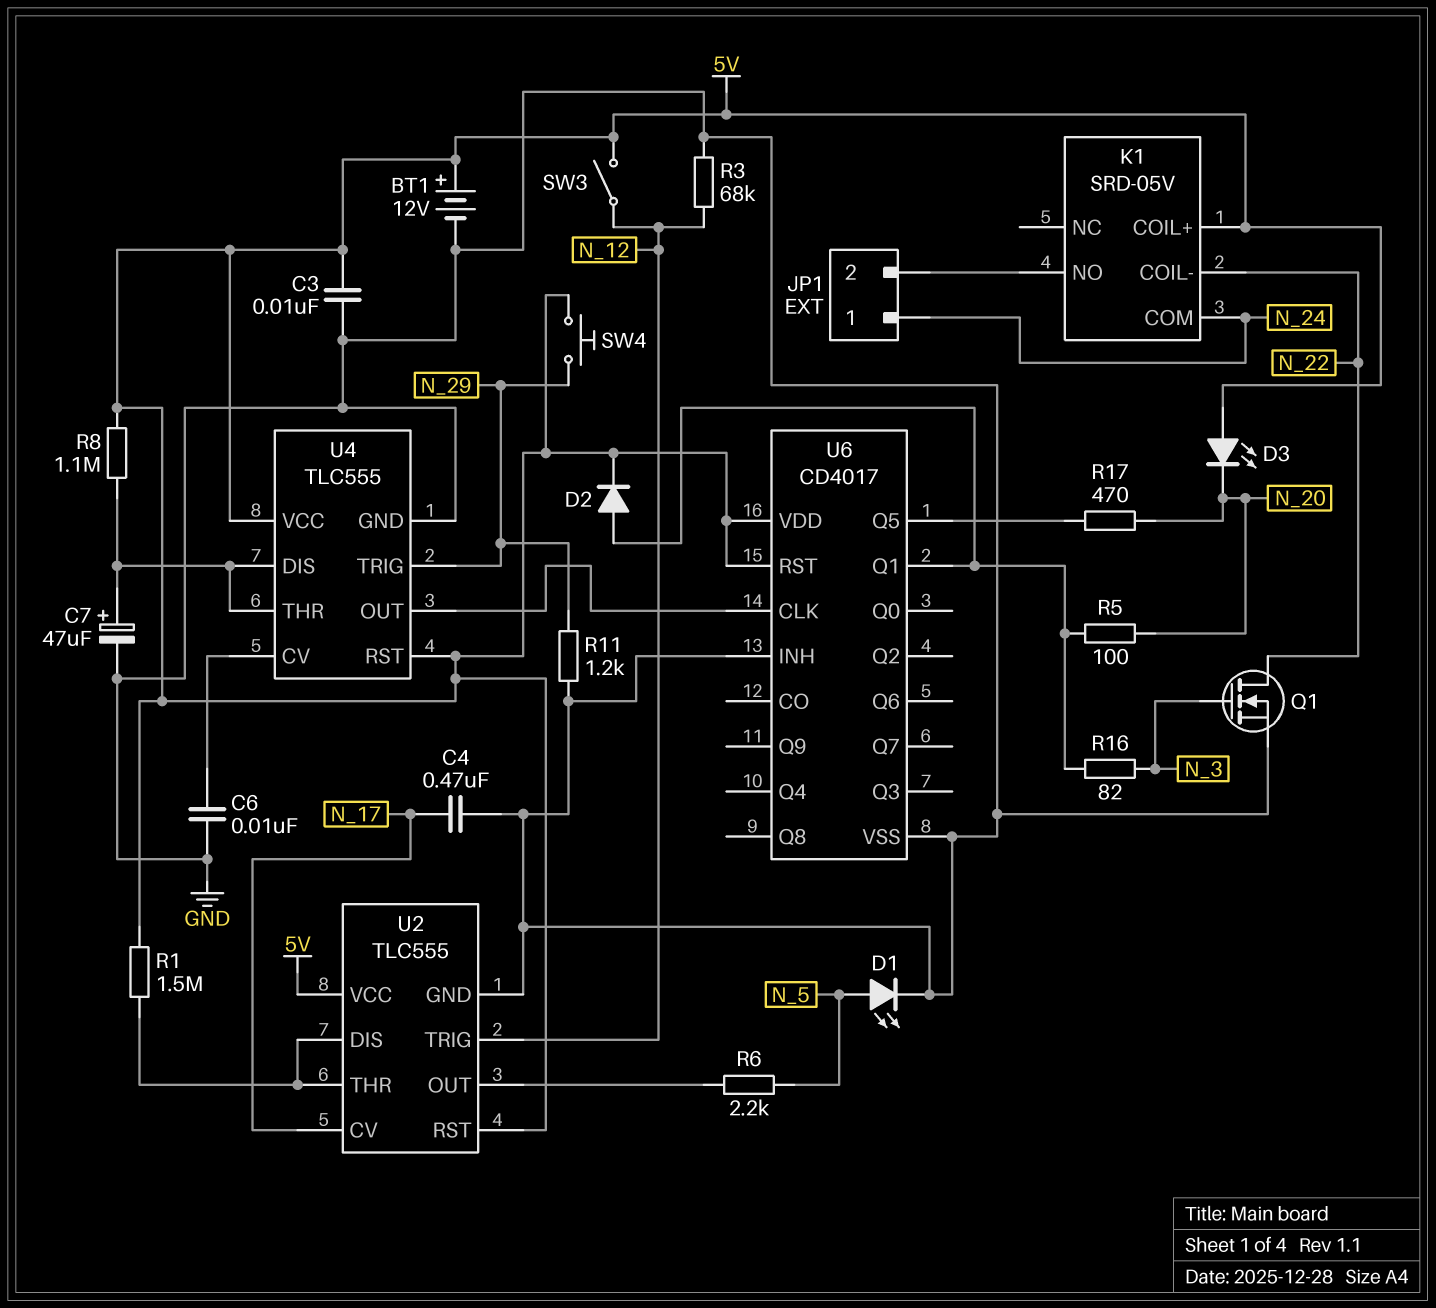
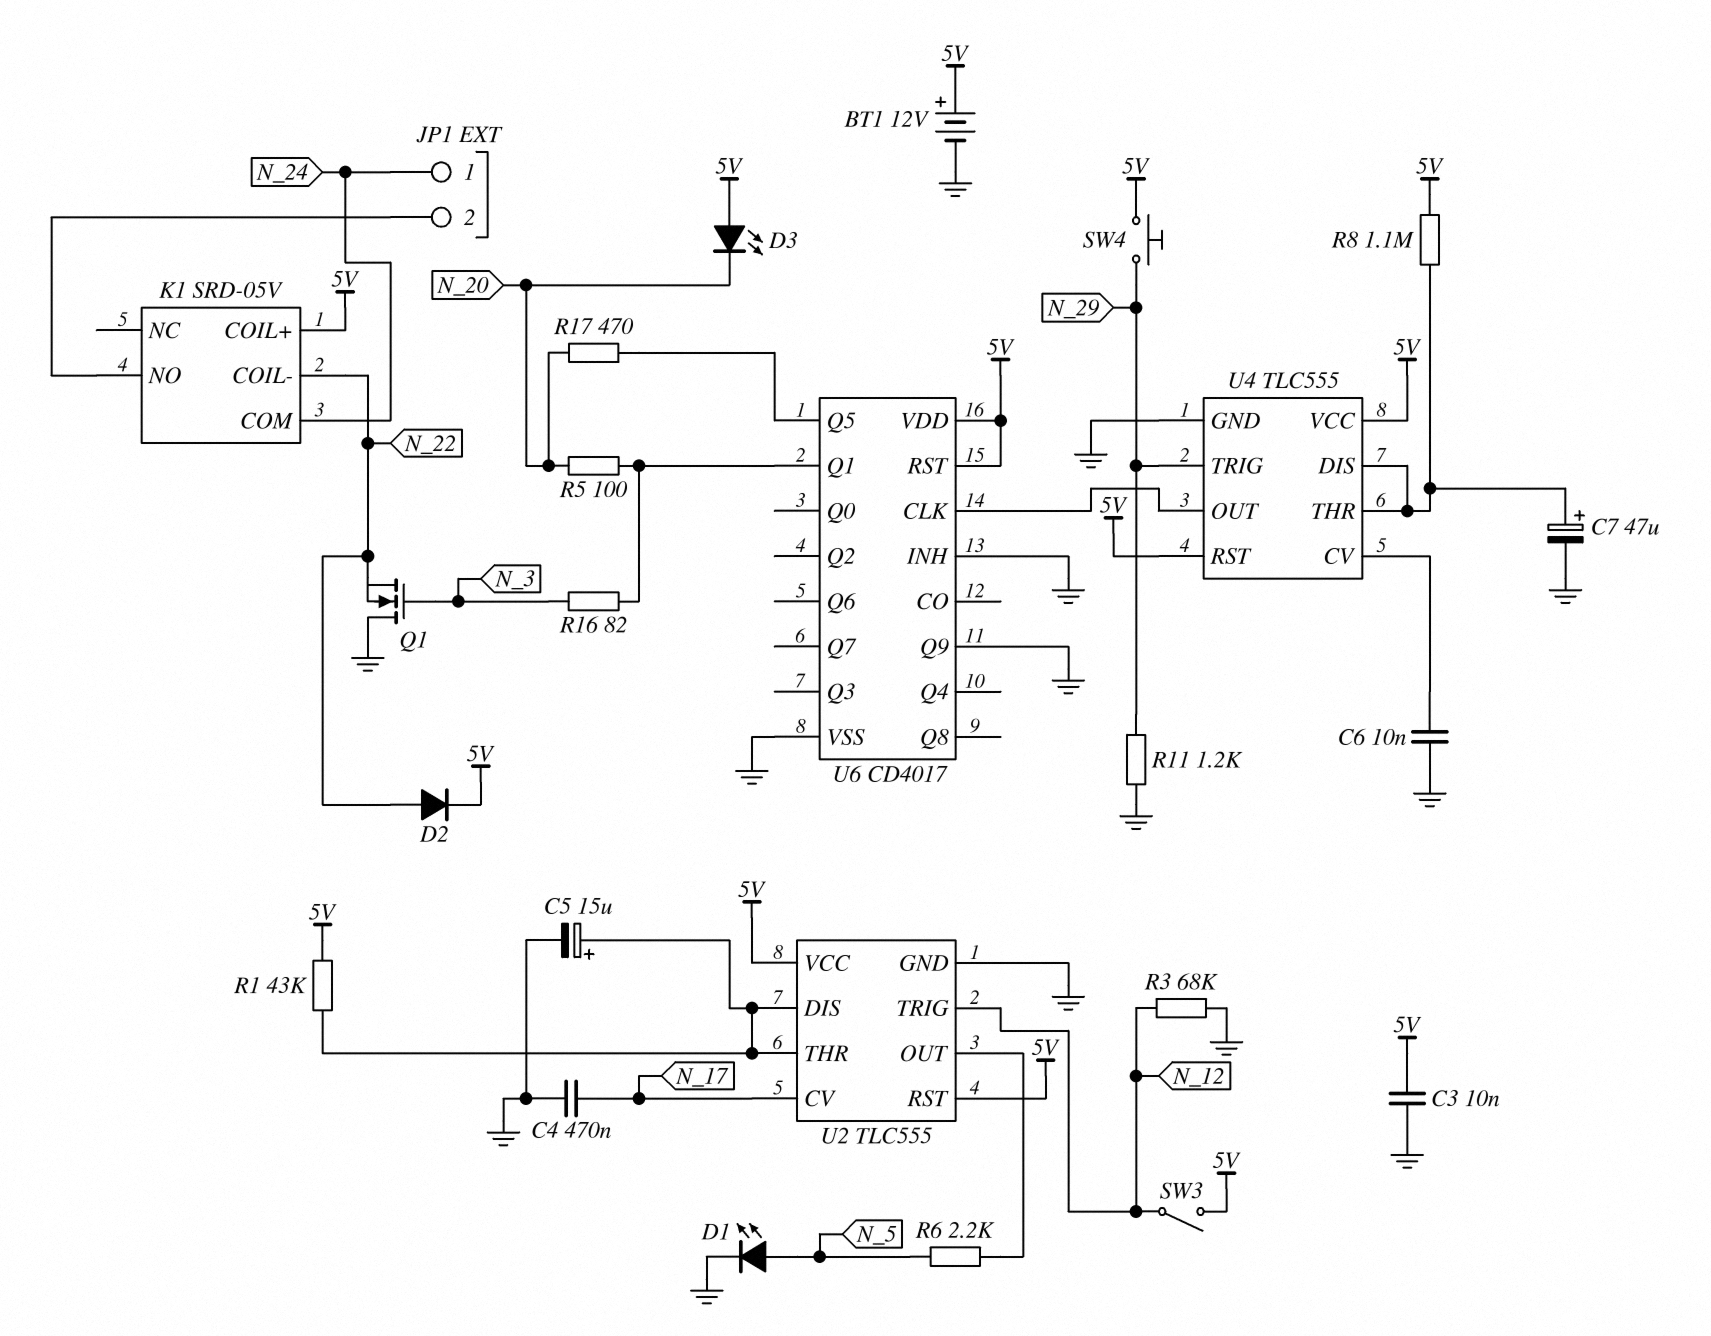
C5: none -> 15uF (plus U2/DIS, minus GND)
D2: diode (A U6/Q1, K 5V) -> diode (A N_22, K 5V)
Q1: NMOS (G N_3, D N_22, S GND) -> NMOS (G N_3, D GND, S N_22)
R1: 1.5M (5V, U2/DIS) -> 43k (5V, U2/DIS)
U6 pin Q9: none -> GND

